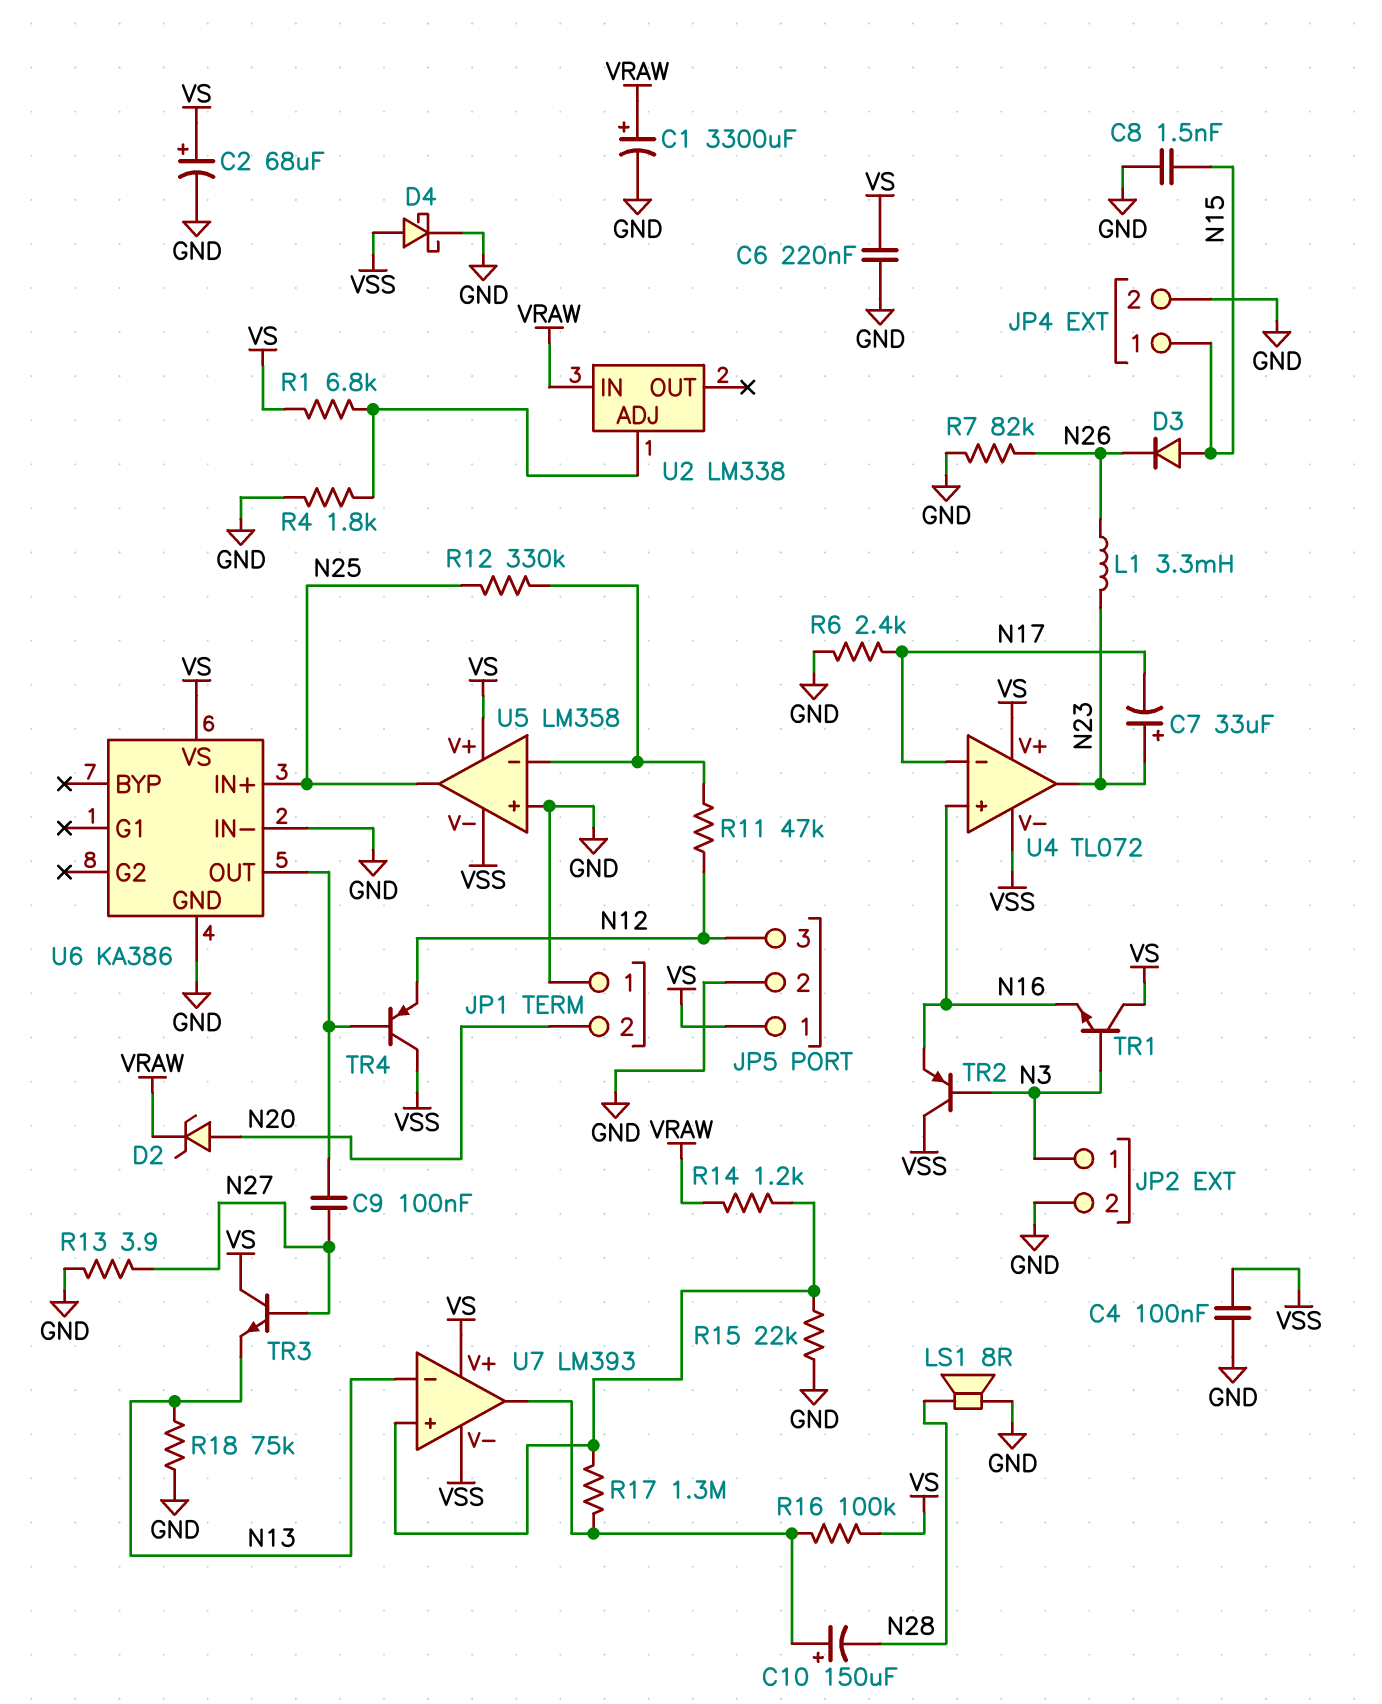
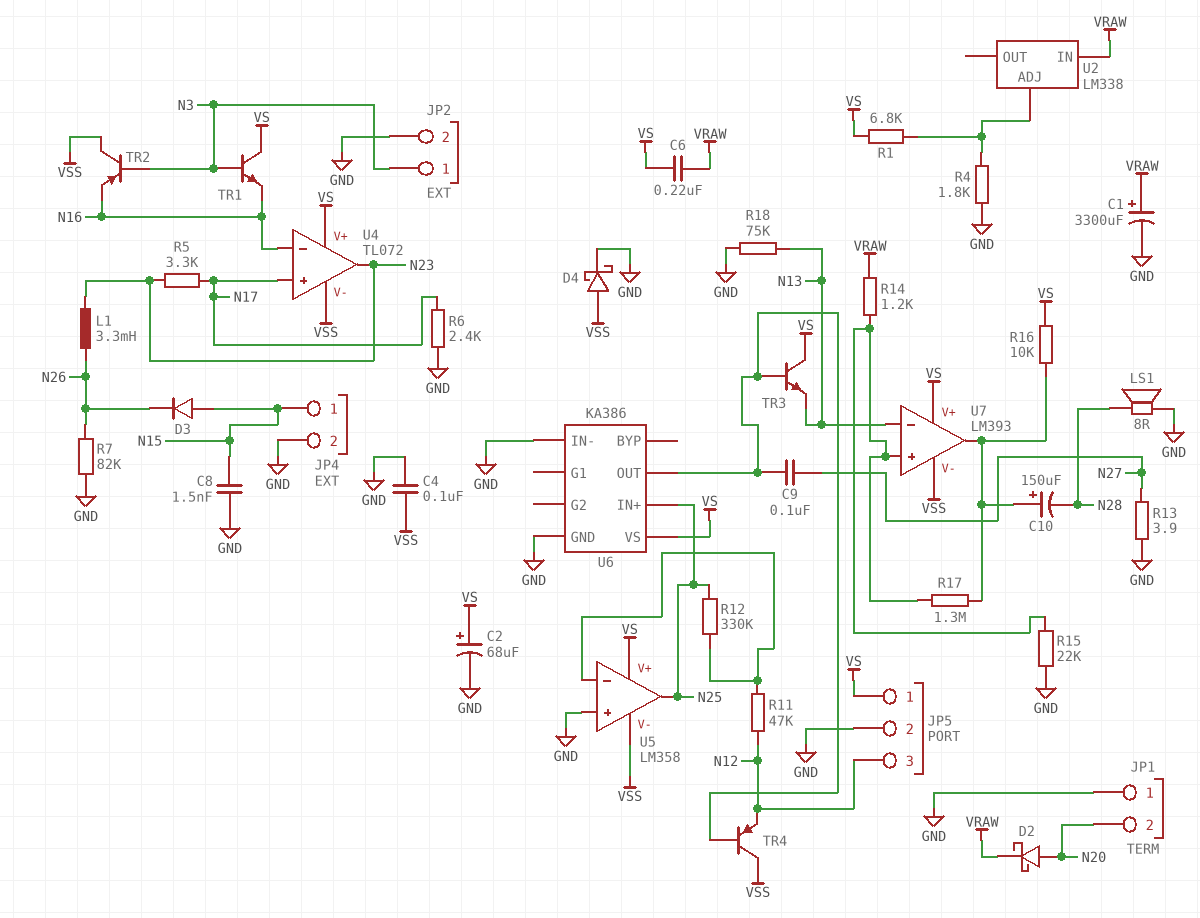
C6: 220nF (GND, VS) -> 220nF (VRAW, VS)
C7: 33uF (plus N23, minus N17) -> none
D2: zener (A N20, K VRAW) -> schottky (A N20, K VRAW)
R5: none -> 3.3k (N17, N23)
R16: 100k (U7/out, VS) -> 10k (U7/out, VS)
TR3: NPN (B N27, C VS, E N13) -> NPN (B U6/OUT, C VS, E N13)
U4 pin in+: N16 -> N17
U4 pin in-: N17 -> N16

